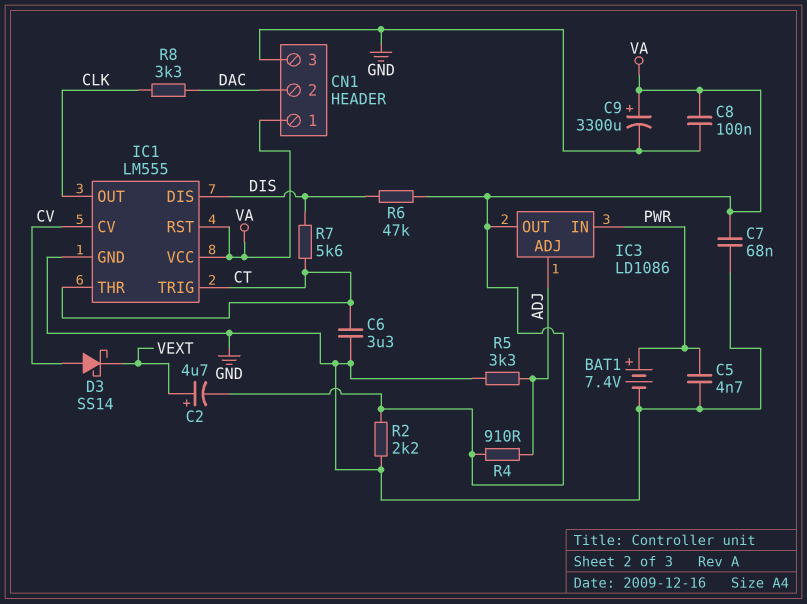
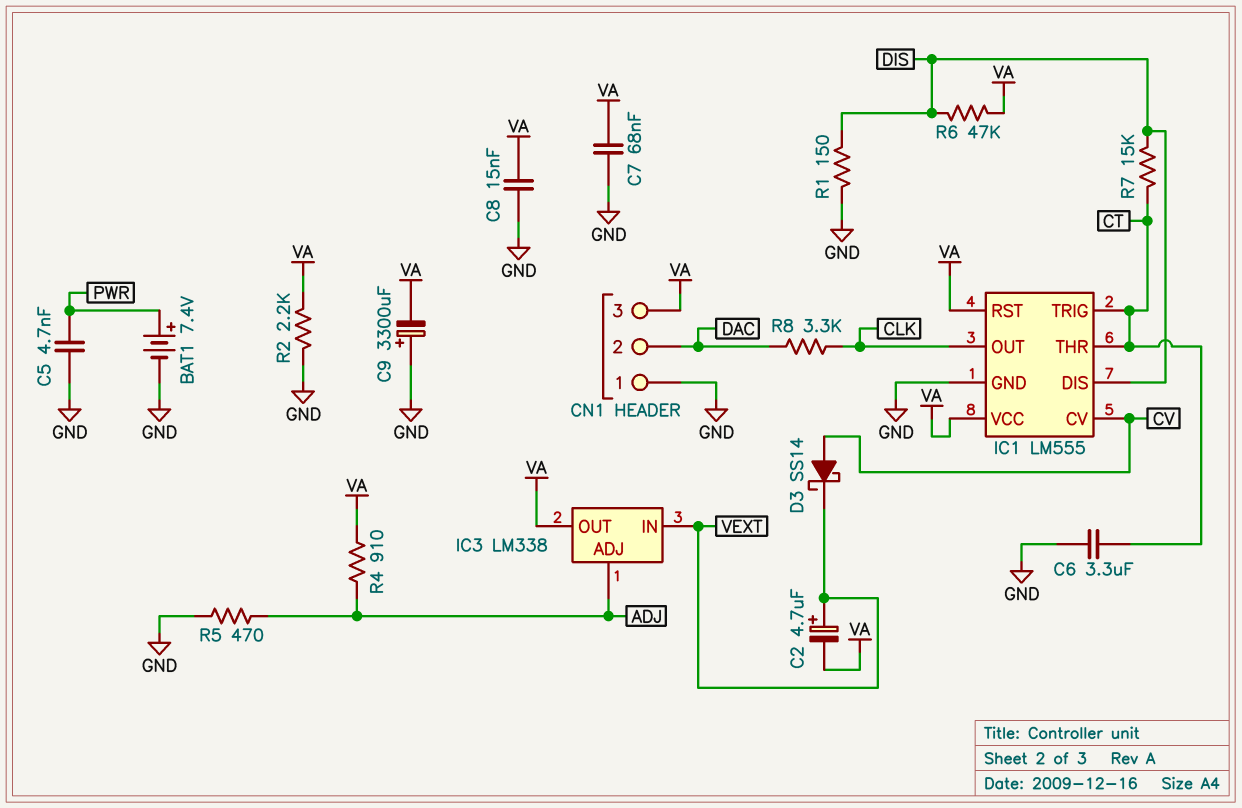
C8: 100nF (GND, VA) -> 15nF (GND, VA)
C9: 3300uF (plus VA, minus GND) -> 3300uF (plus GND, minus VA)
CN1 pin 1: VA -> GND
CN1 pin 3: GND -> VA
IC3: LD1086 -> LM338
IC3 pin IN: PWR -> VEXT
R1: none -> 150 (DIS, GND)
R5: 3.3k (ADJ, GND) -> 470 (ADJ, GND)
R7: 5.6k (CT, DIS) -> 15k (CT, DIS)

